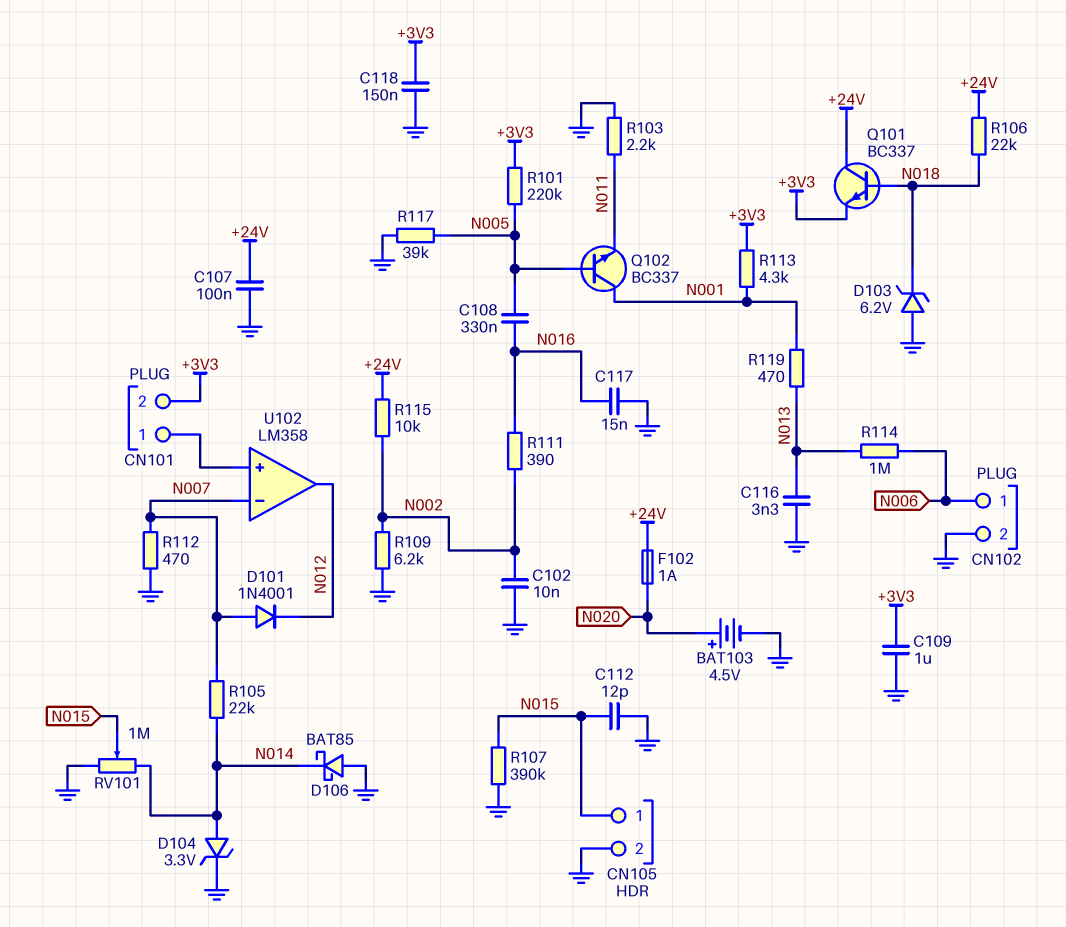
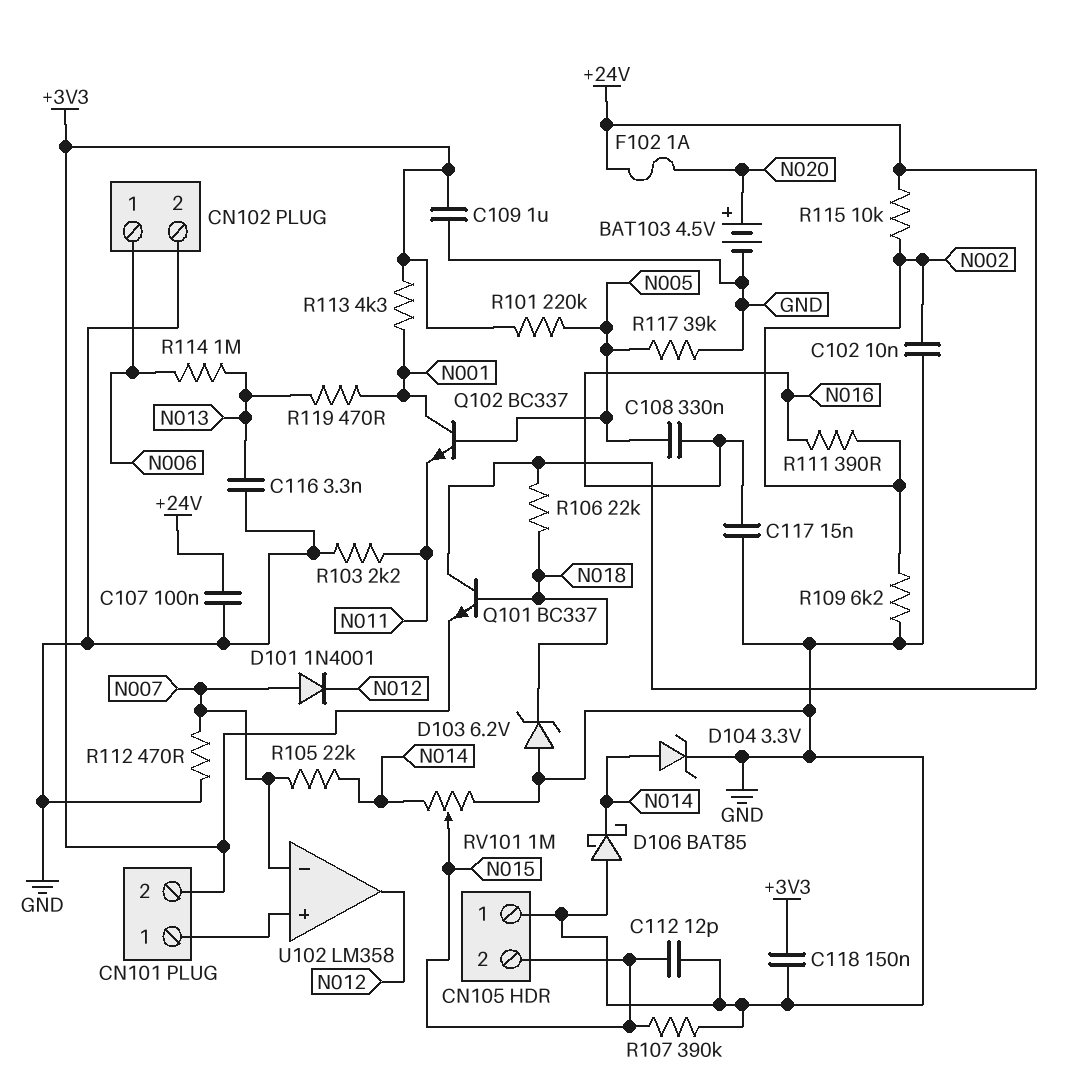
CN105 pin 1: N015 -> GND
CN105 pin 2: GND -> N015

